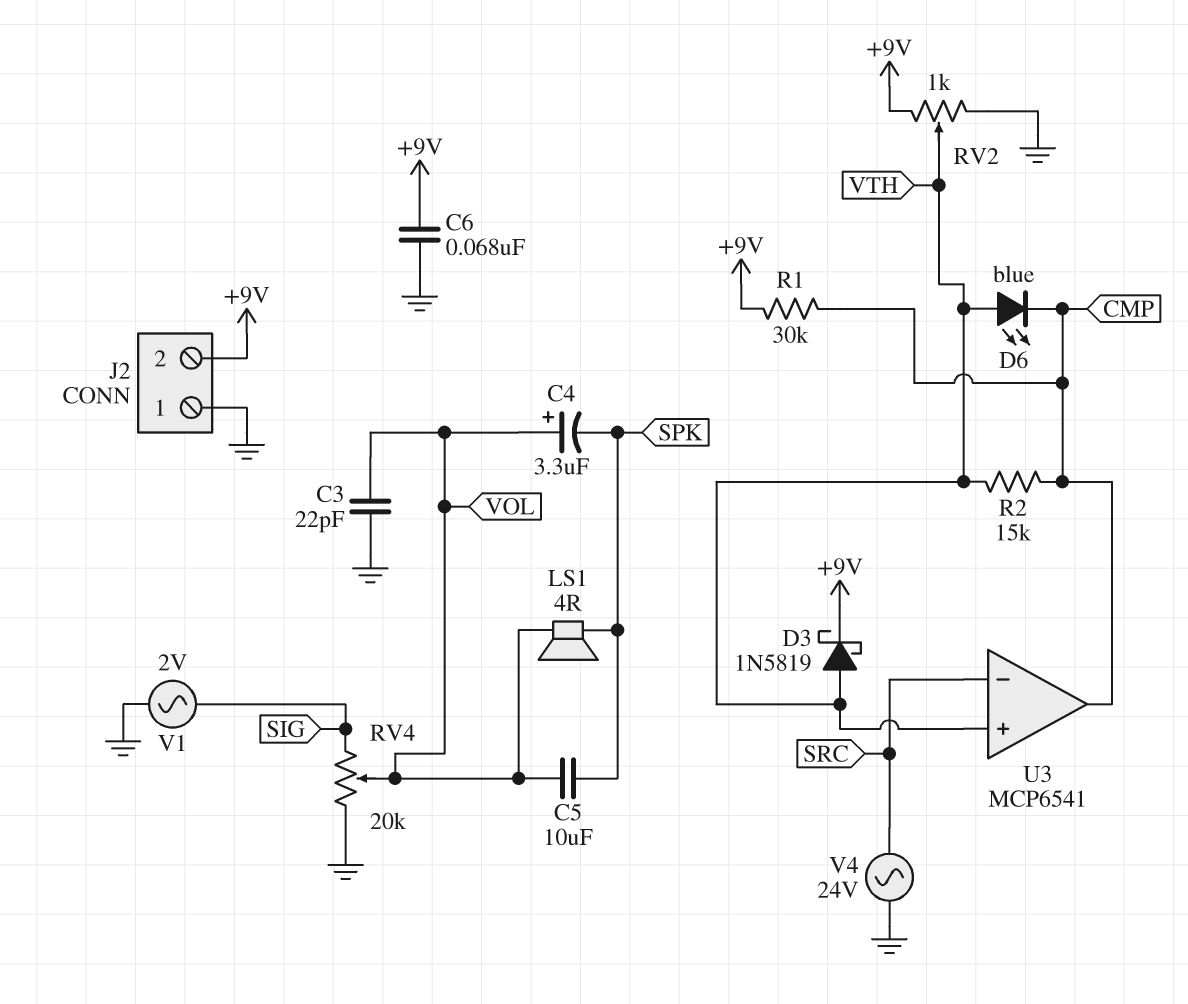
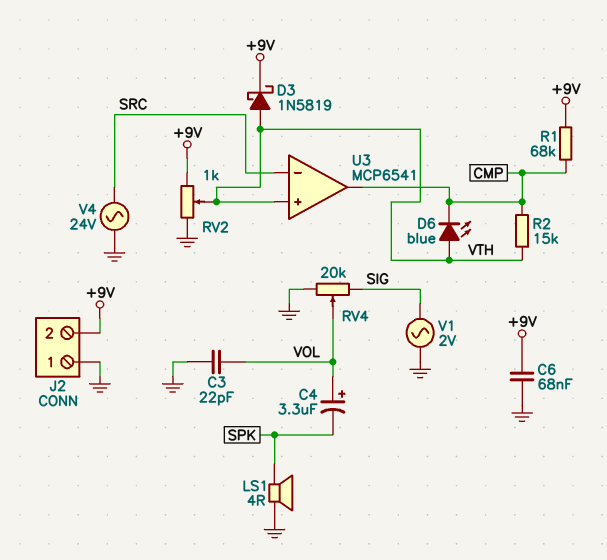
C5: 10uF (SPK, VOL) -> none
LS1: speaker 4R (SPK, VOL) -> speaker 4R (GND, SPK)
R1: 30k (+9V, CMP) -> 68k (+9V, CMP)

